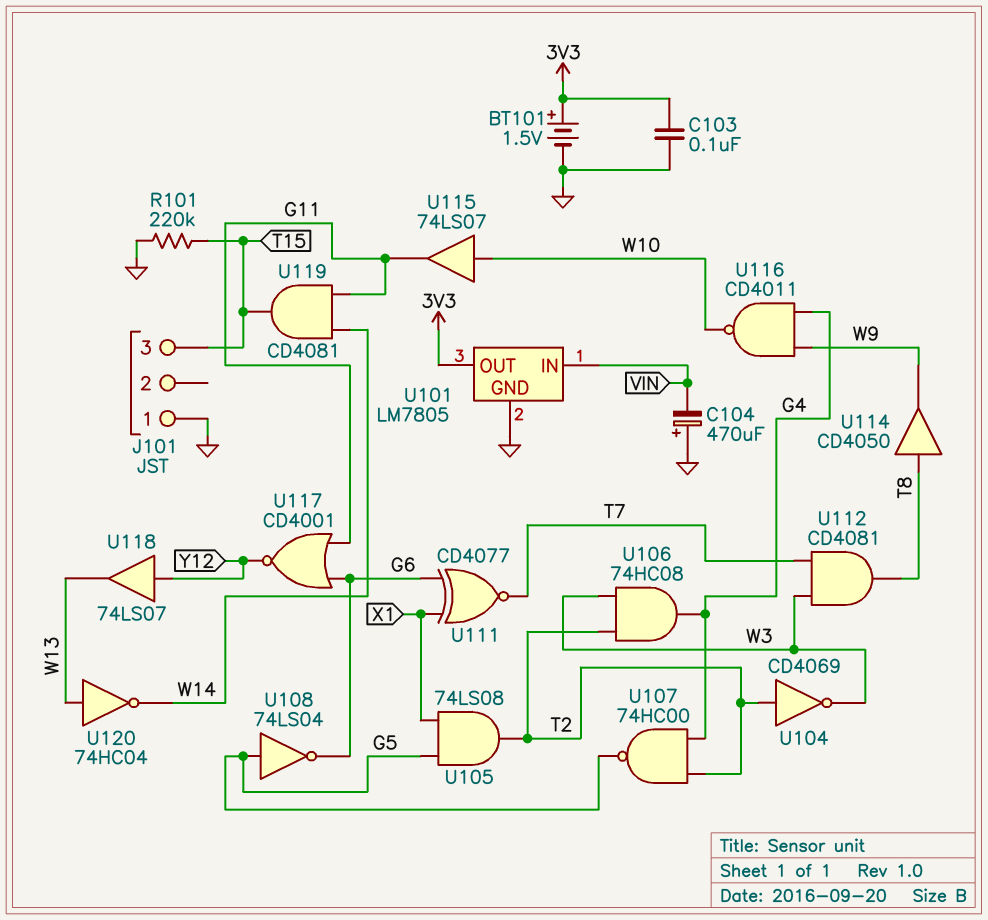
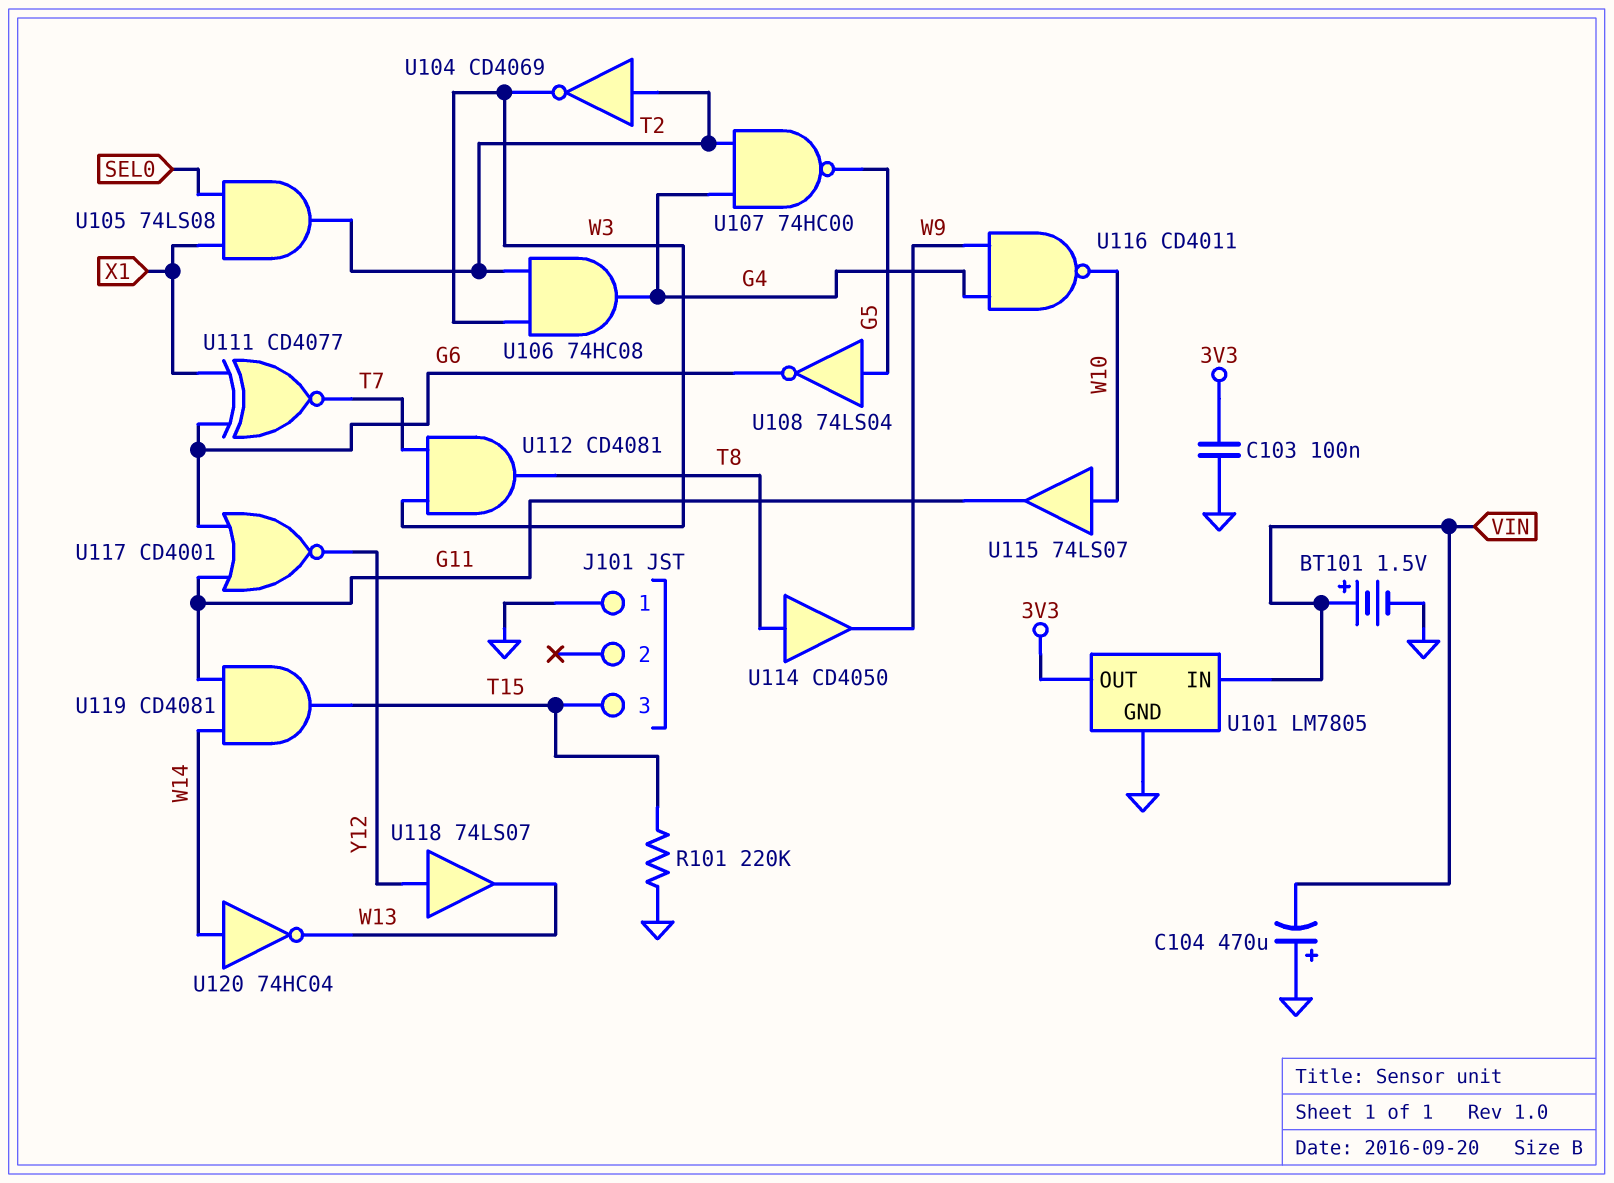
BT101: 1.5V (plus 3V3, minus GND) -> 1.5V (plus VIN, minus GND)
U105: AND 74LS08 (in G5, in X1, out T2) -> AND 74LS08 (in SEL0, in X1, out T2)
U120: NOT 74HC04 (in W13, out W14) -> NOT 74HC04 (in W14, out W13)

